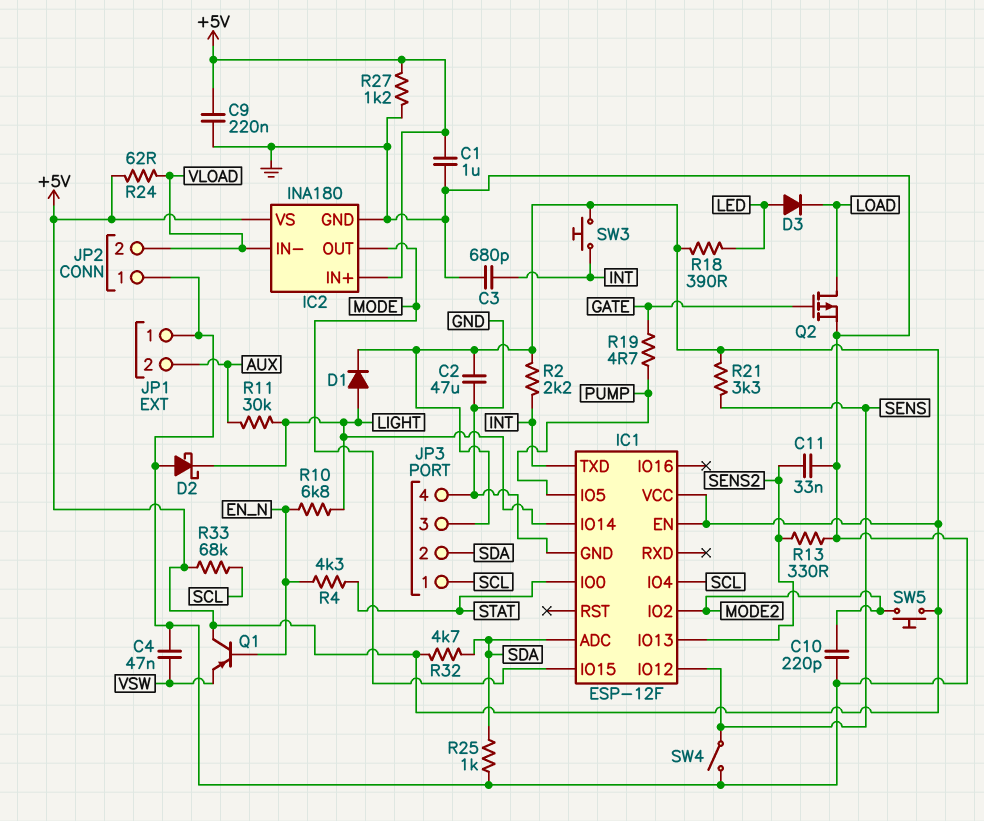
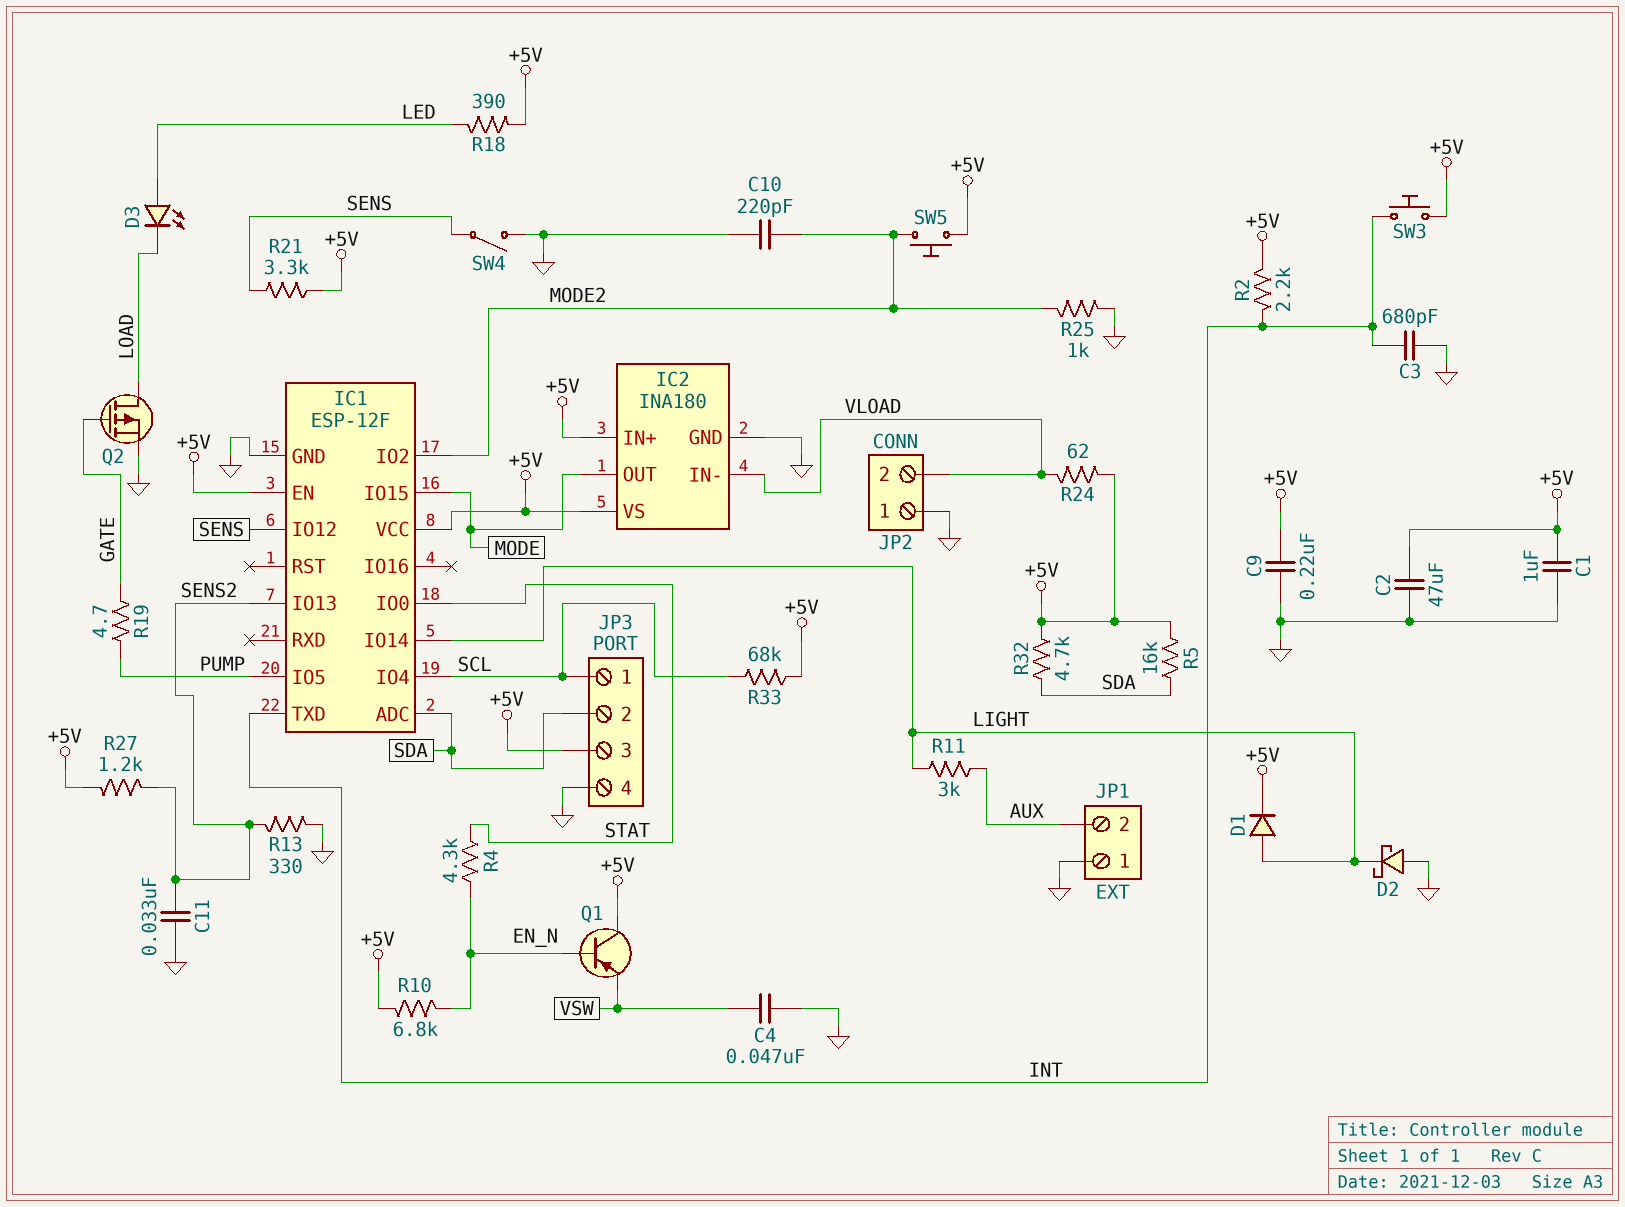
D3: diode (A LED, K LOAD) -> LED (A LED, K LOAD)
R5: none -> 16k (+5V, SDA)
R10: 6.8k (EN_N, LIGHT) -> 6.8k (+5V, EN_N)
R11: 30k (AUX, LIGHT) -> 3k (AUX, LIGHT)
R25: 1k (GND, SDA) -> 1k (GND, MODE2)
R27: 1.2k (+5V, GND) -> 1.2k (+5V, SENS2)

